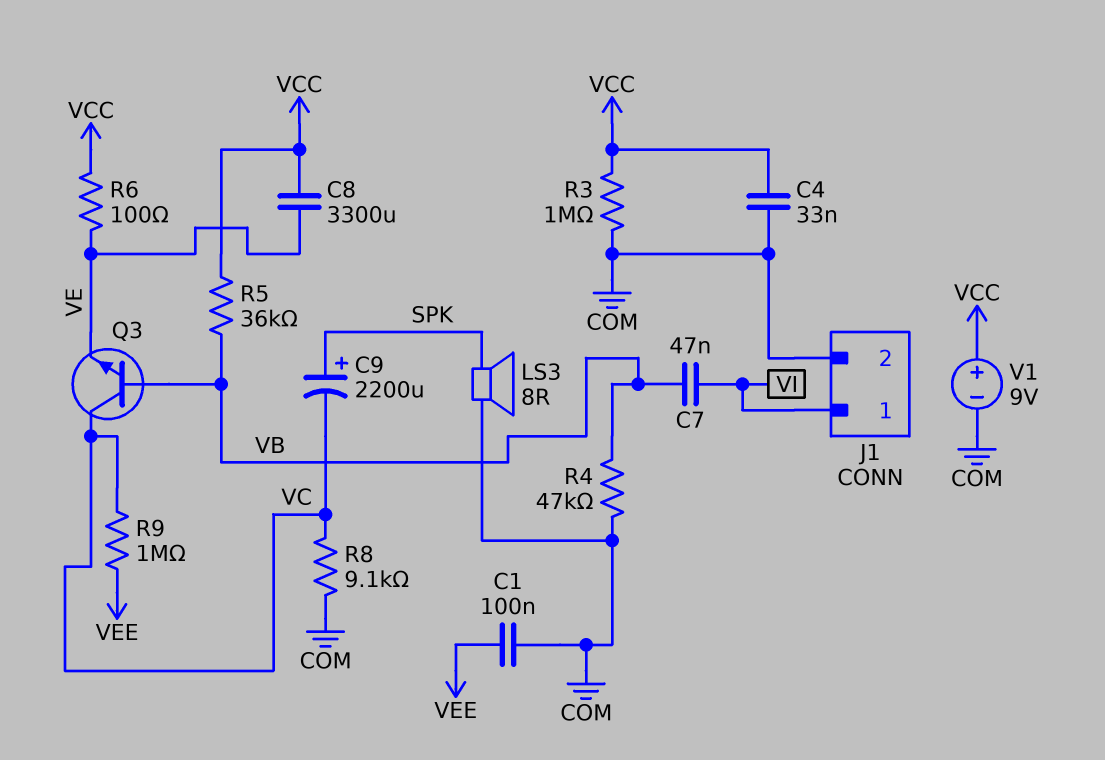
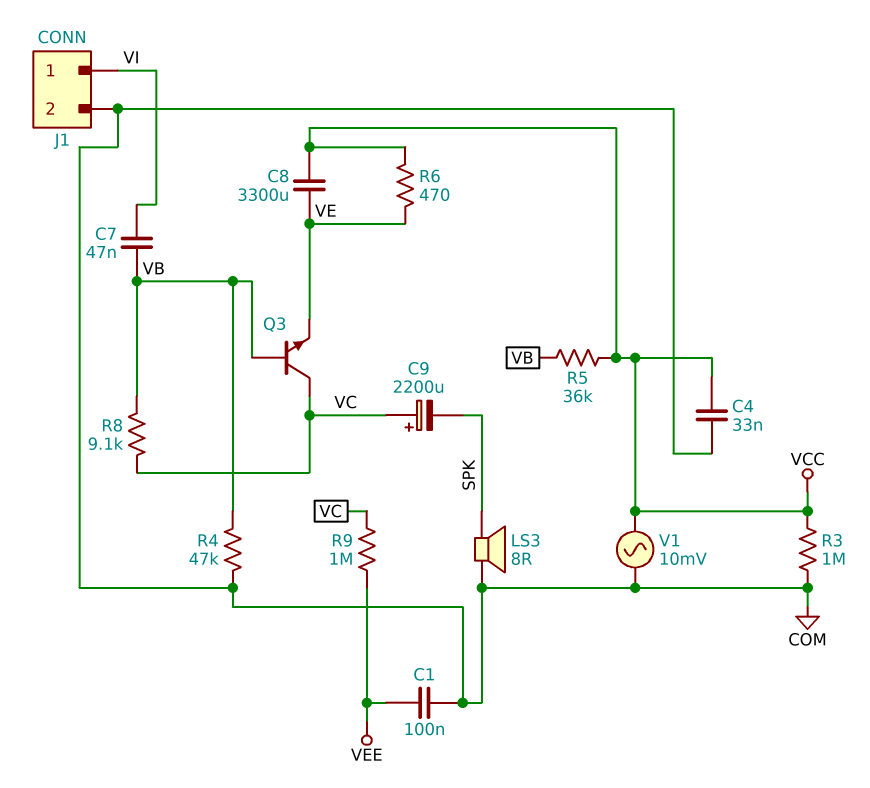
C9: 2200uF (plus SPK, minus VC) -> 2200uF (plus VC, minus SPK)
R6: 100 (VCC, VE) -> 470 (VCC, VE)
R8: 9.1k (COM, VC) -> 9.1k (VB, VC)
V1: 9V (plus VCC, minus COM) -> AC 10mV (COM, VCC)

